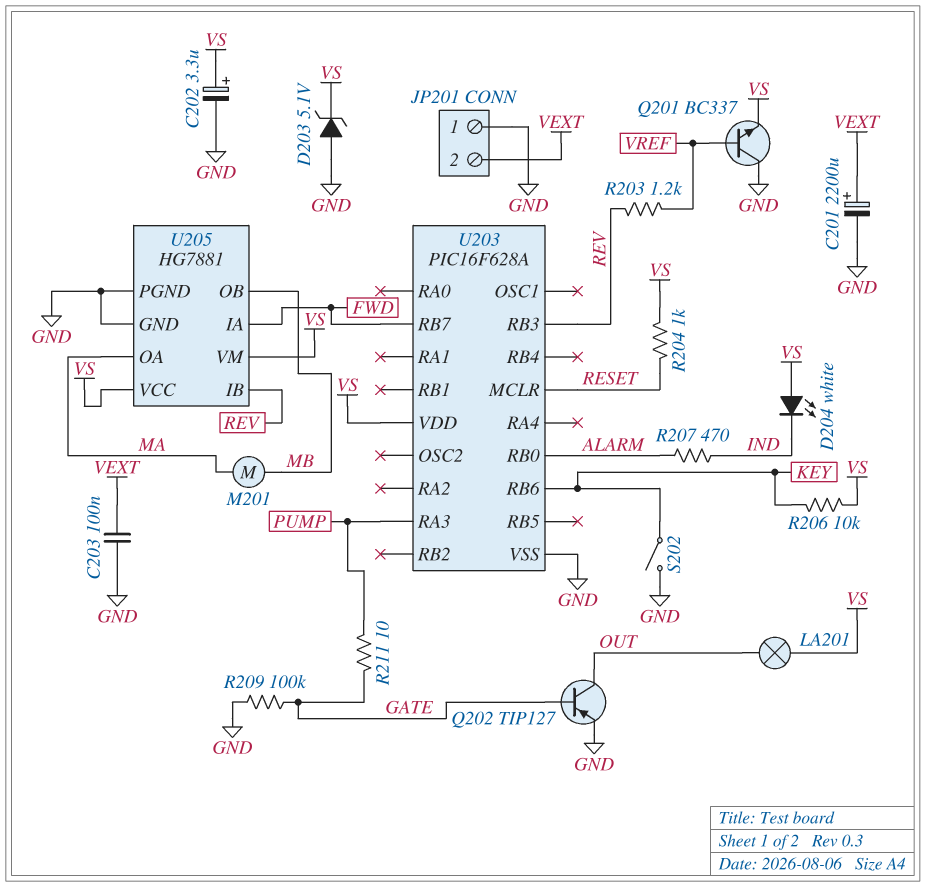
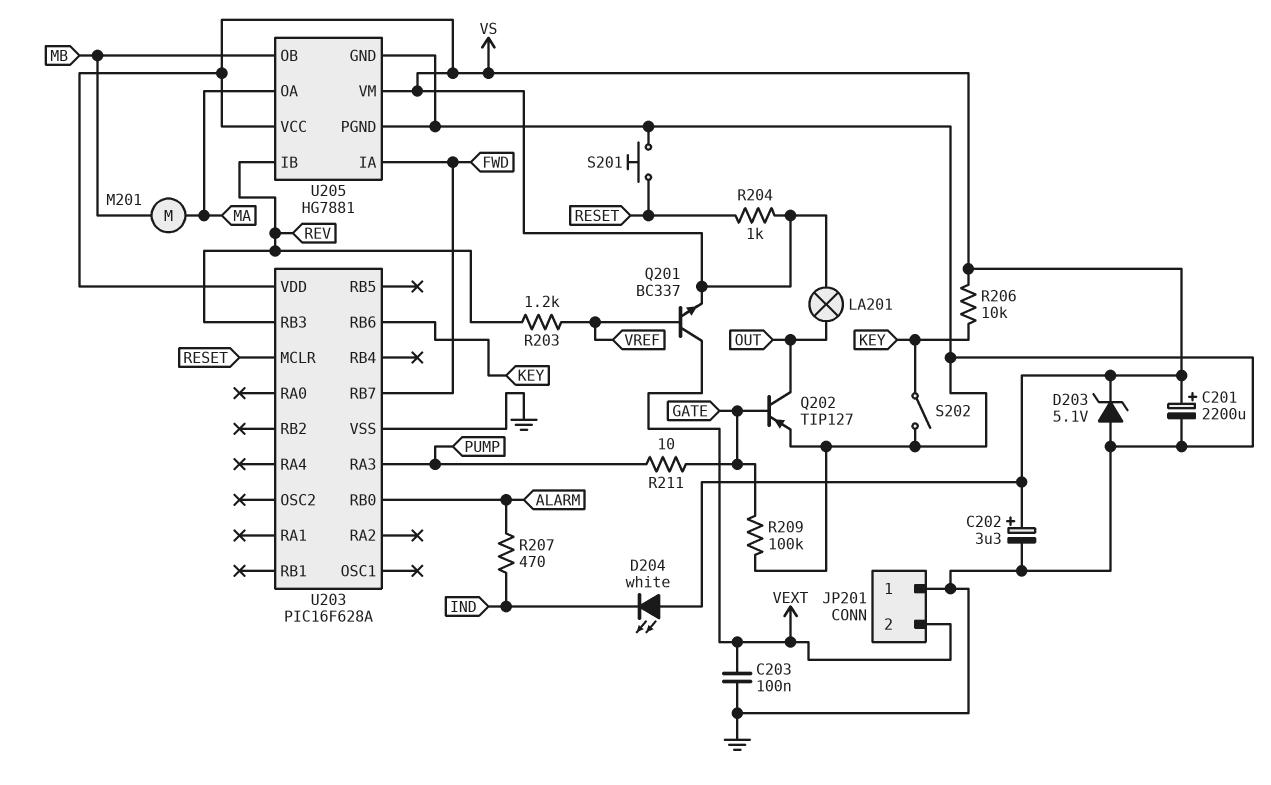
C201: 2200uF (plus VEXT, minus GND) -> 2200uF (plus VS, minus GND)
Q201: NPN BC337 (B VREF, C GND, E VS) -> NPN BC337 (B VREF, C VEXT, E VS)
S201: none -> button (GND, RESET)

